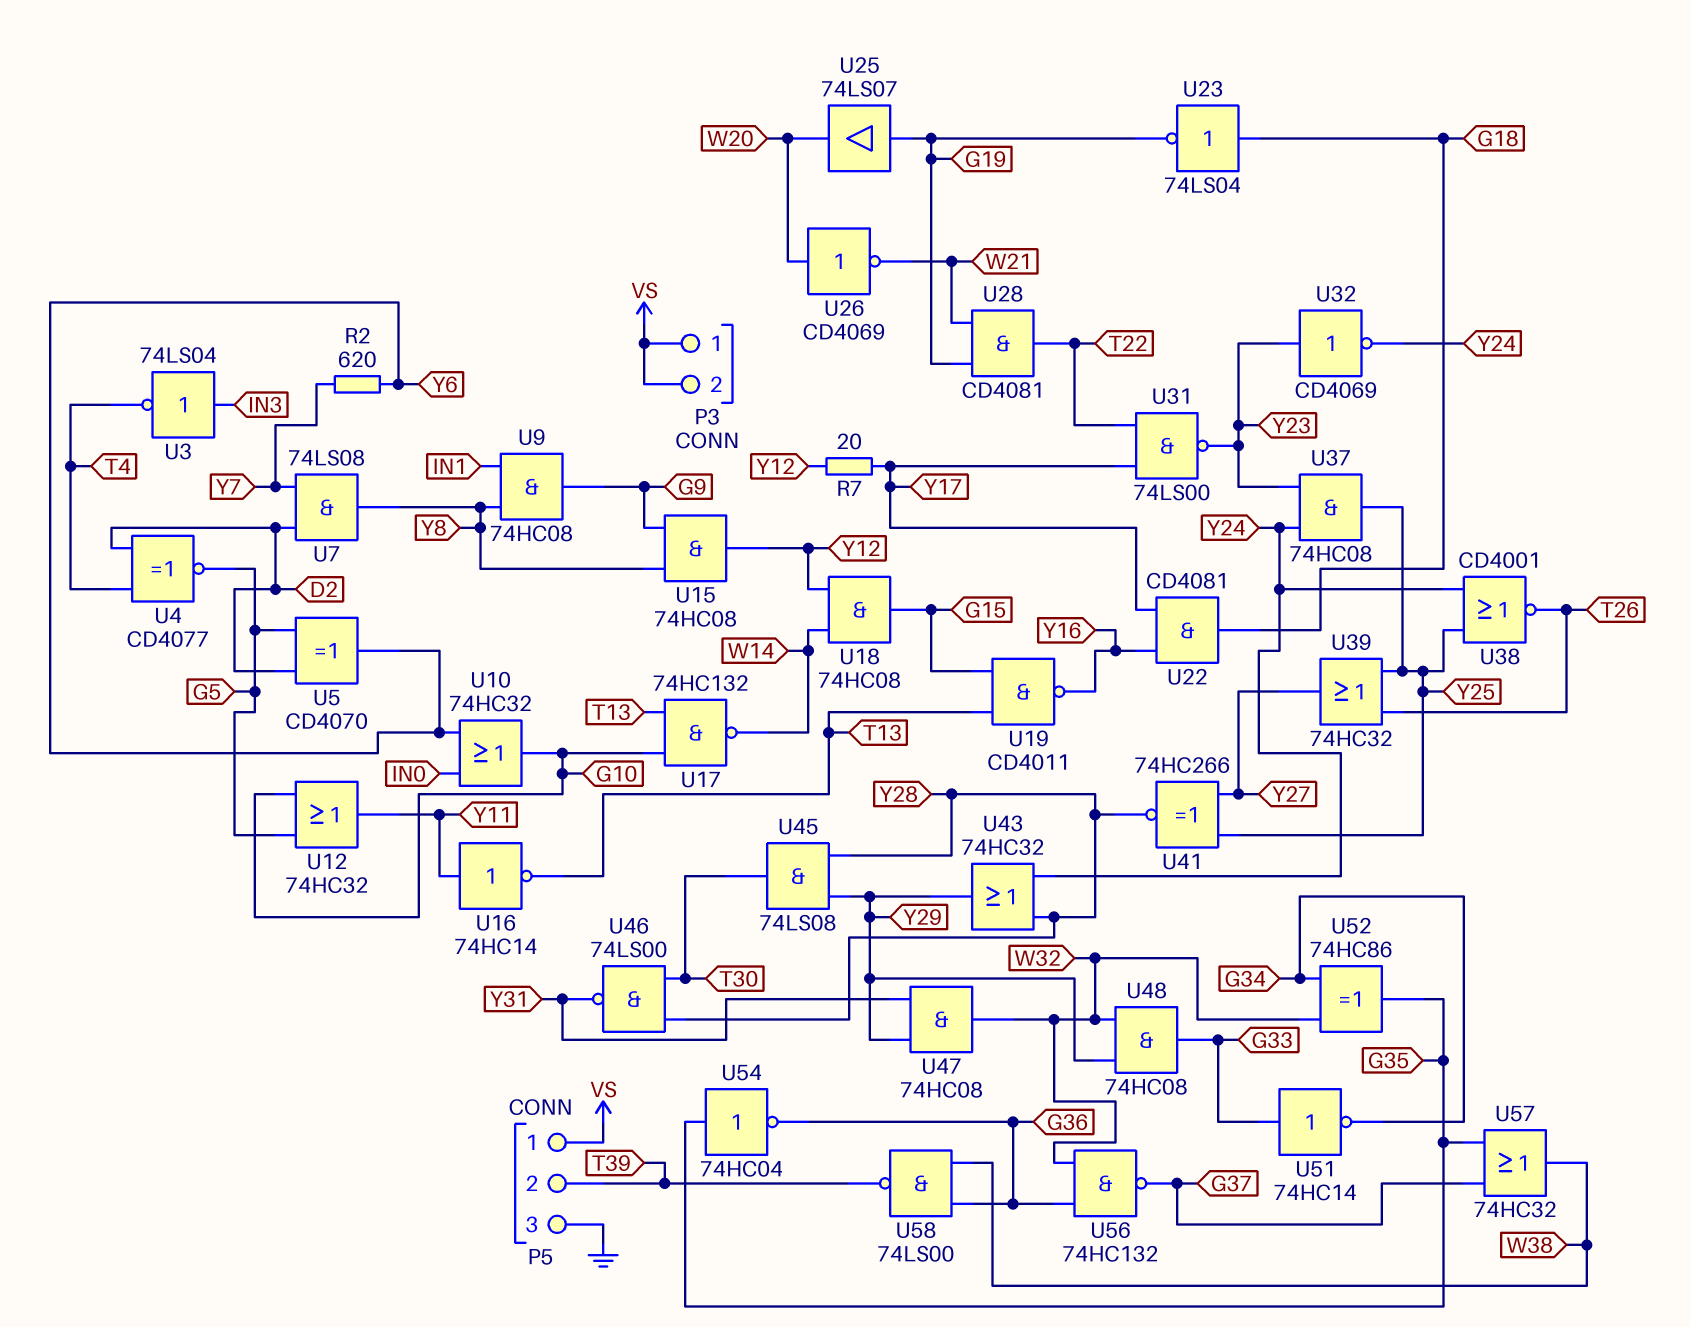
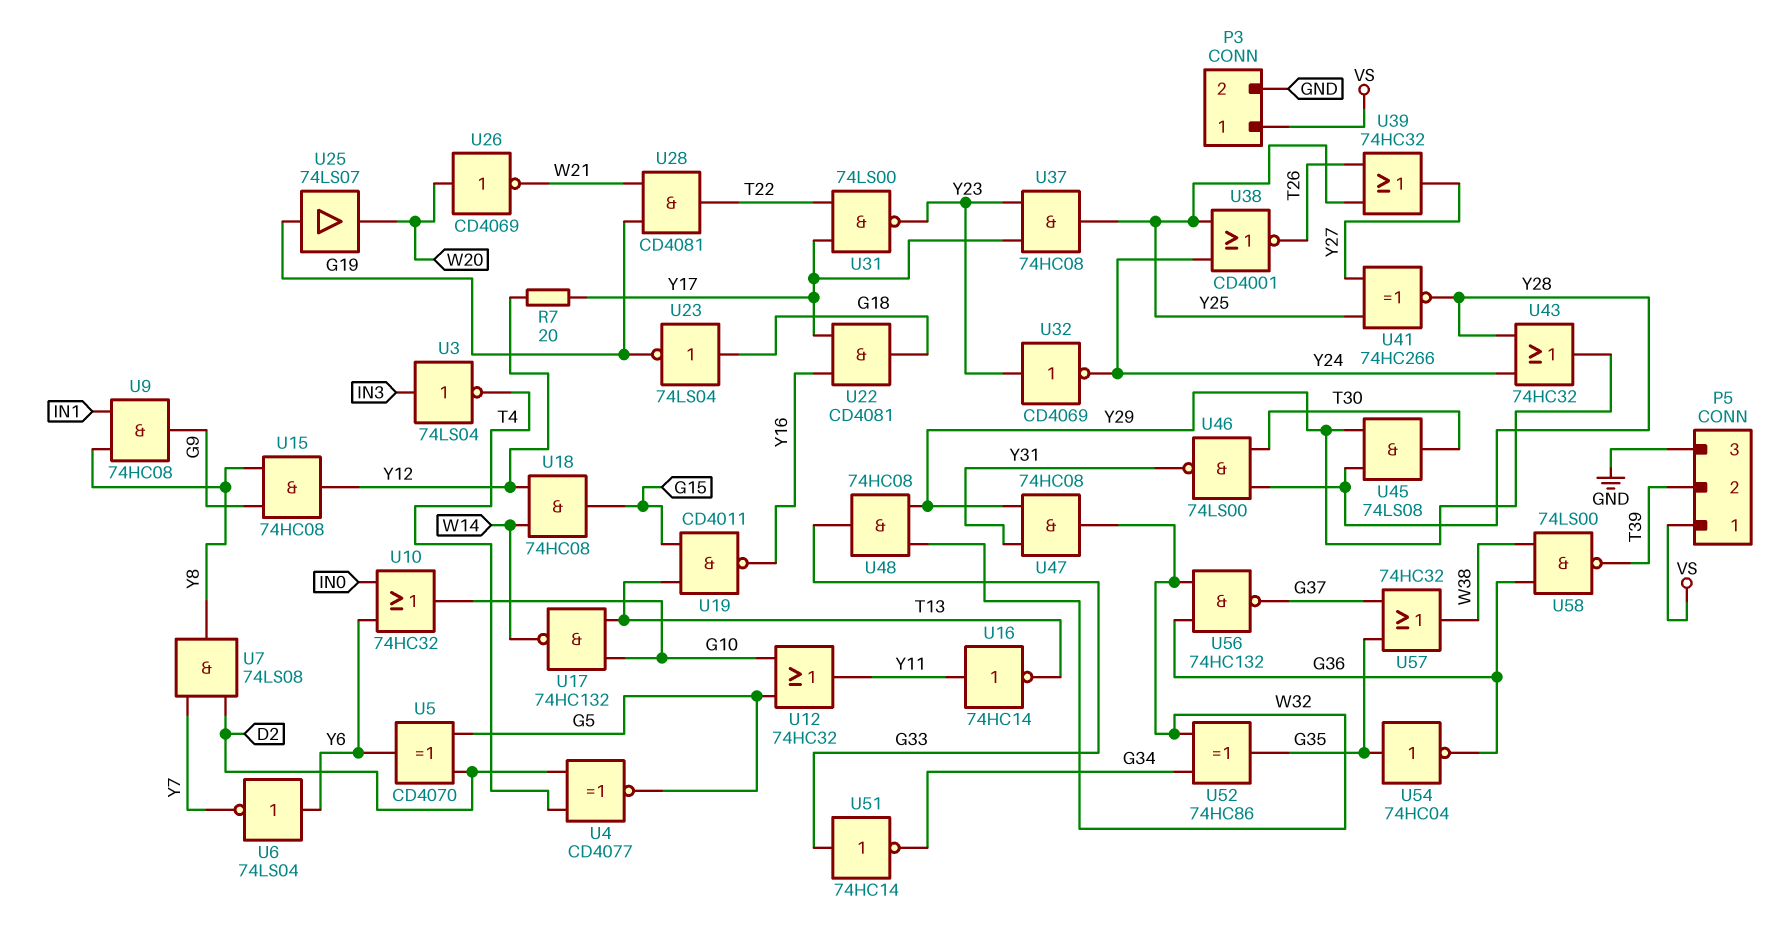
P3 pin 2: VS -> GND
R2: 620 (Y6, Y7) -> none
U6: none -> NOT 74LS04 (in Y6, out Y7)
U37: AND 74HC08 (in Y23, in Y24, out Y25) -> AND 74HC08 (in Y17, in Y23, out Y25)

